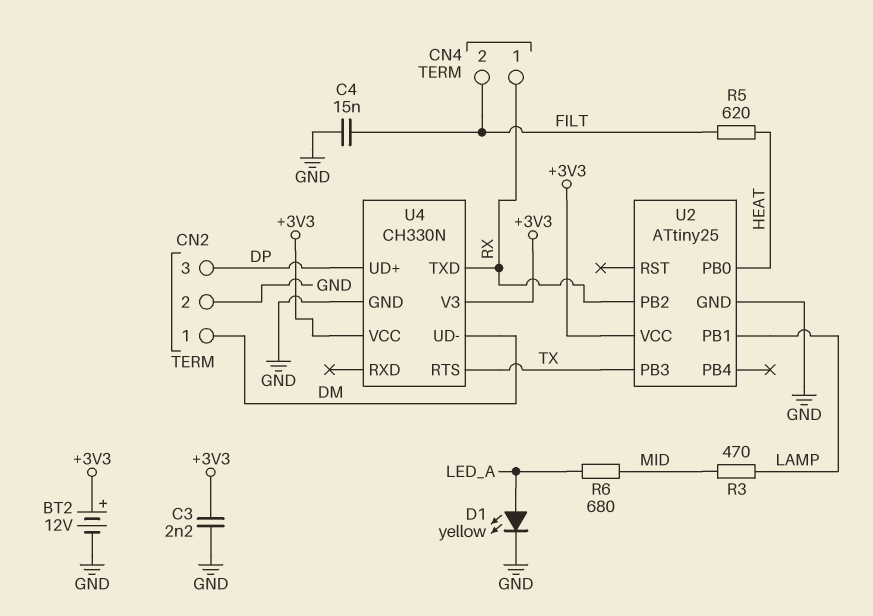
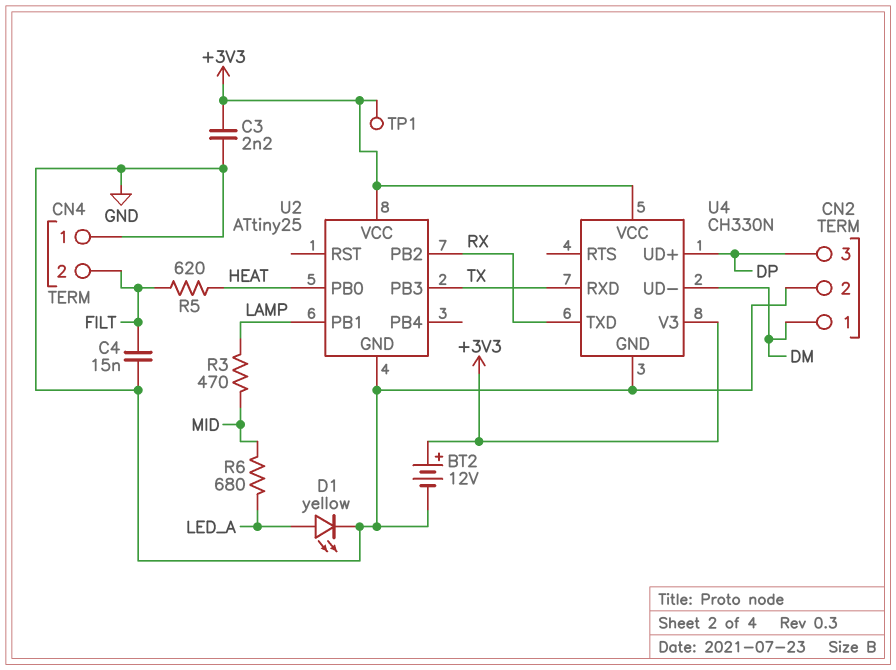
CN4 pin 1: RX -> GND
TP1: none -> test point (+3V3)
U4 pin RTS: TX -> none
U4 pin RXD: none -> TX

